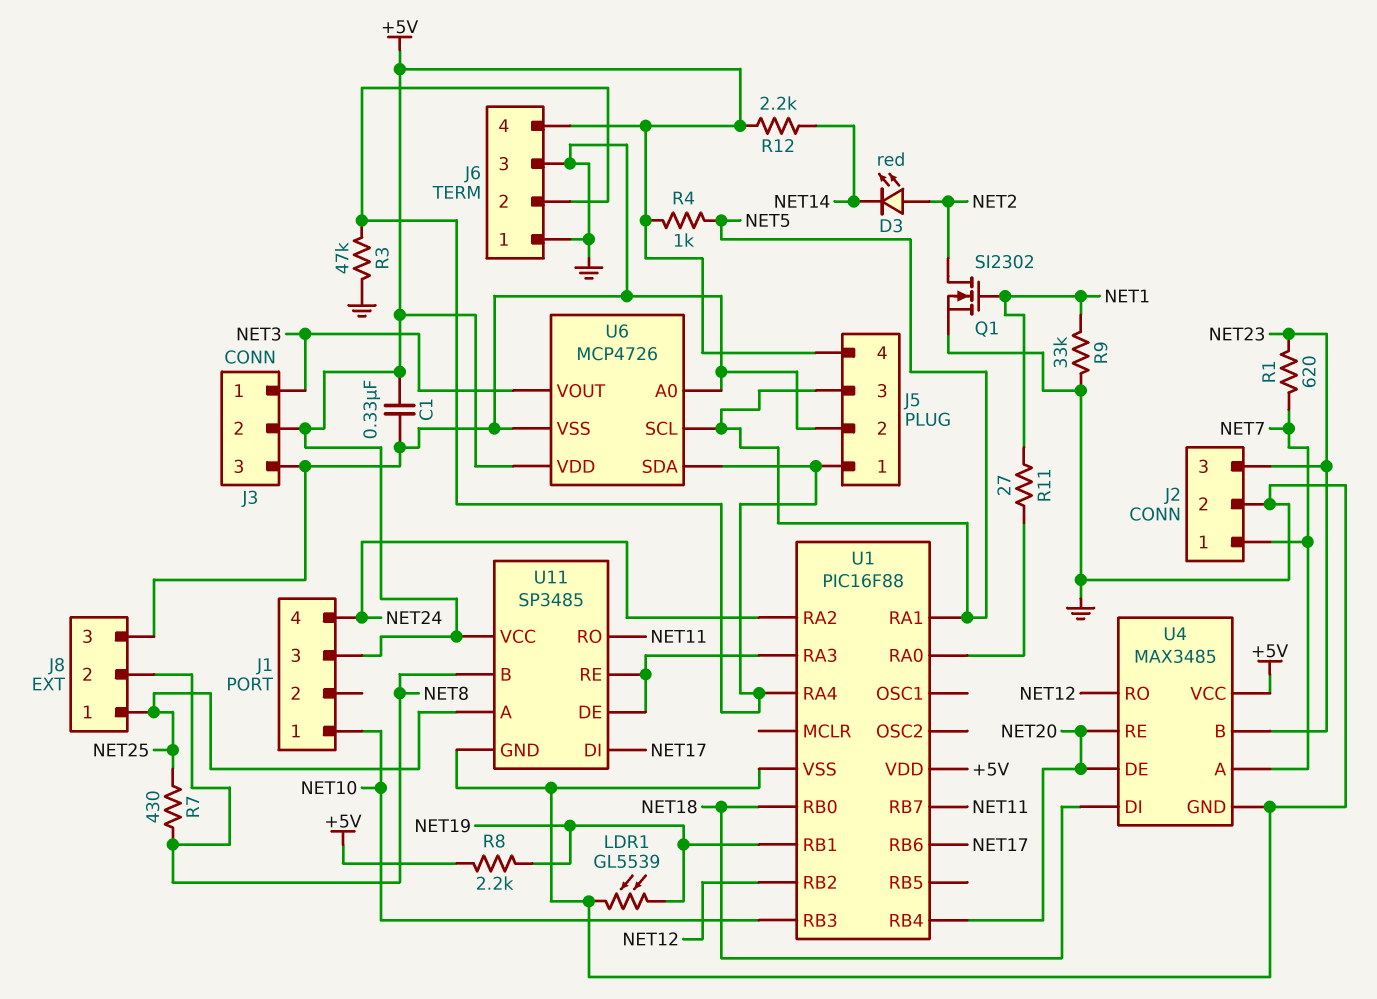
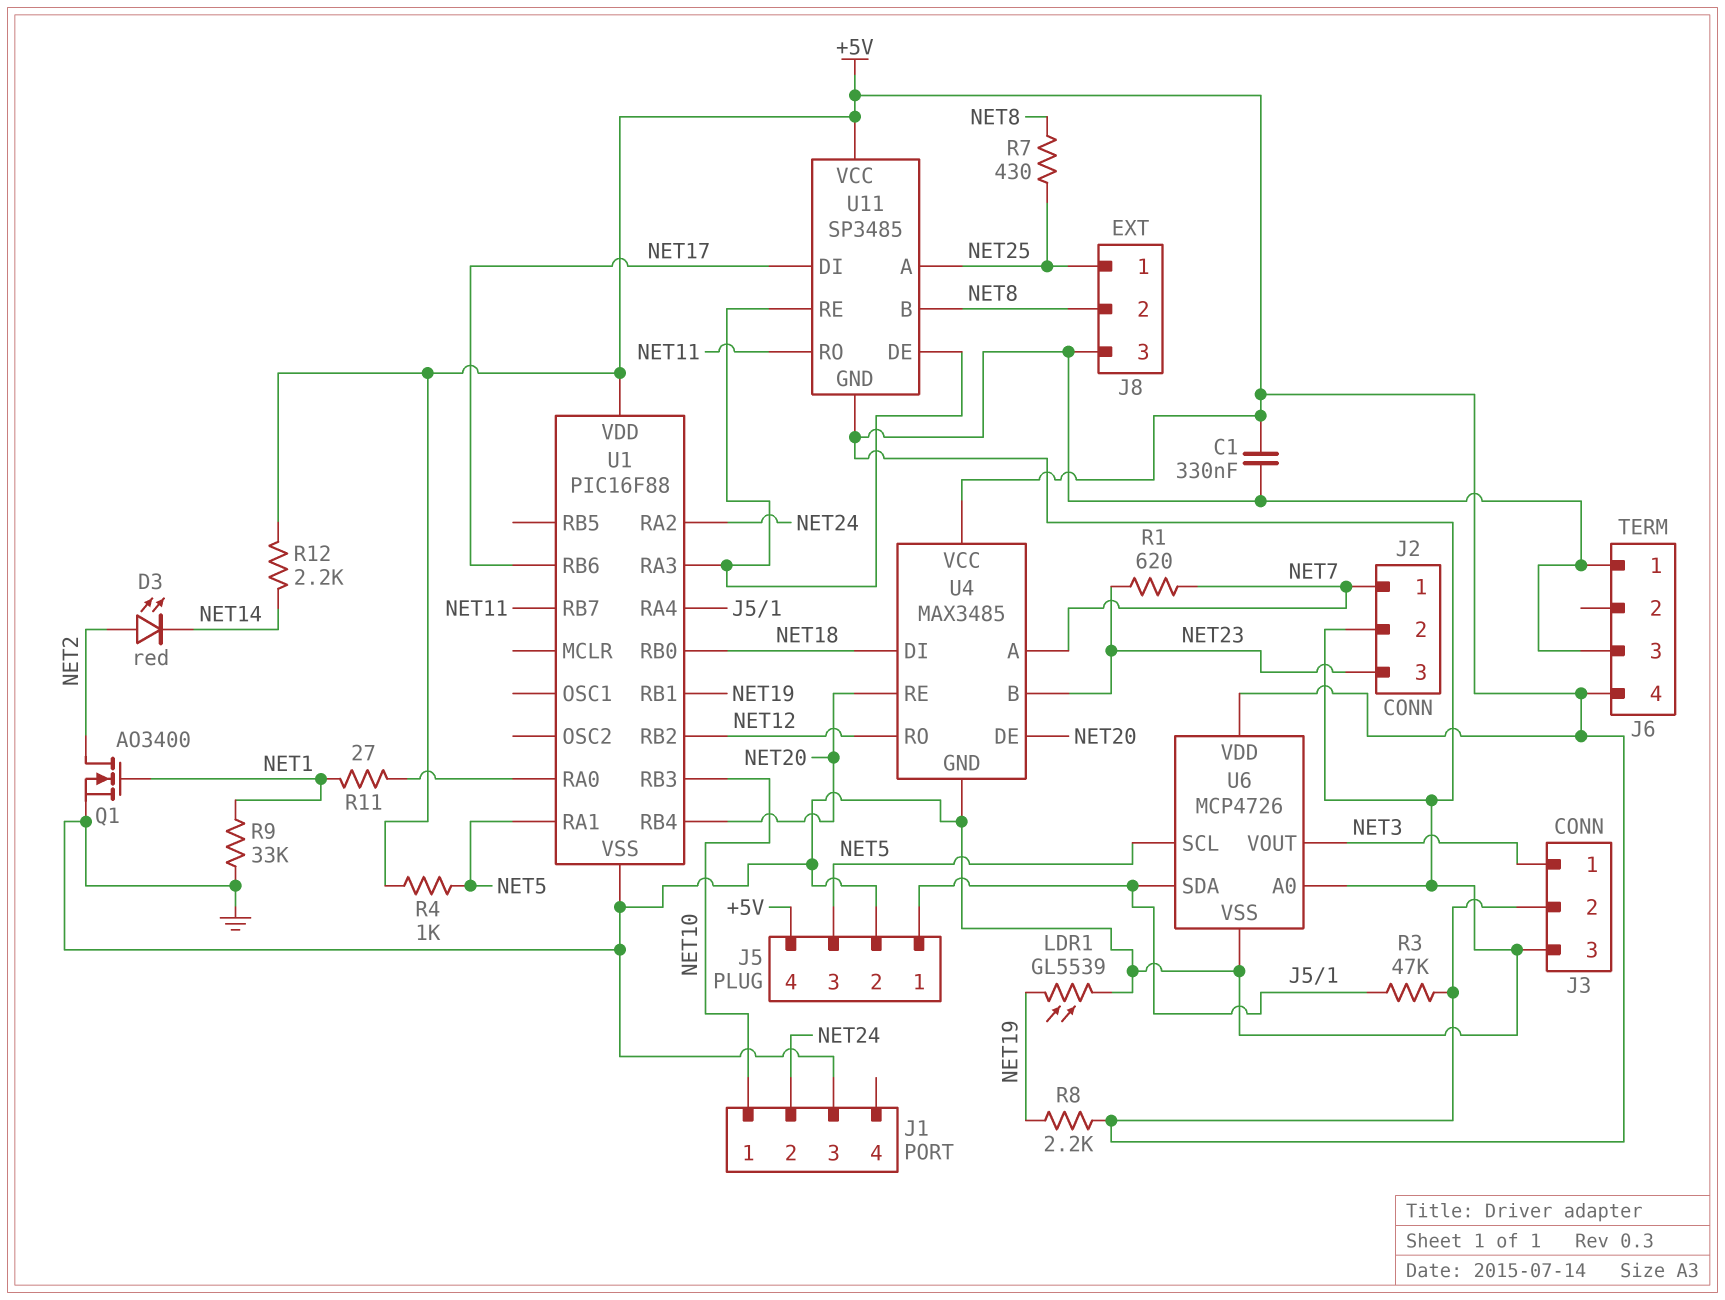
J1 pin 2: none -> NET24
J1 pin 3: +5V -> GND
J1 pin 4: NET24 -> none
J6 pin 2: J5/1 -> none
Q1: NMOS SI2302 (G NET1, D NET2, S GND) -> NMOS AO3400 (G NET1, D NET2, S GND)
R3: 47k (GND, J5/1) -> 47k (+5V, J5/1)

